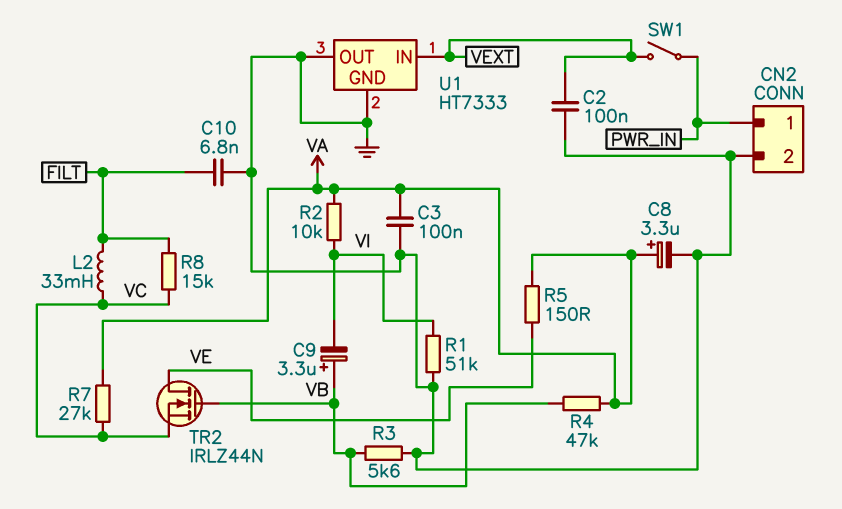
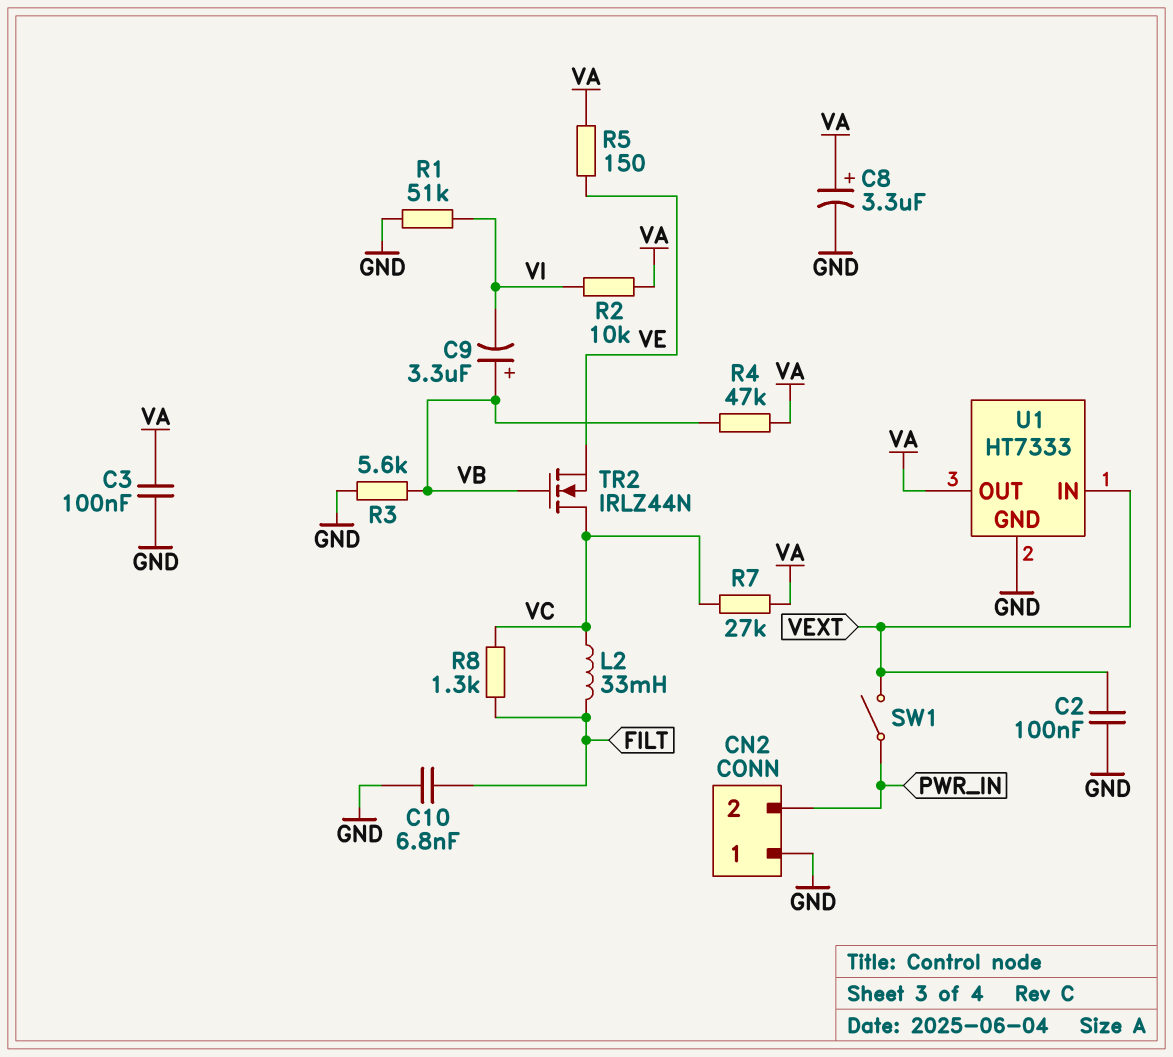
CN2 pin 1: PWR_IN -> GND
CN2 pin 2: GND -> PWR_IN
R8: 15k (FILT, VC) -> 1.3k (FILT, VC)
TR2: NMOS IRLZ44N (G VB, D VE, S VC) -> NMOS IRLZ44N (G VB, D VC, S VE)
U1 pin OUT: GND -> VA

